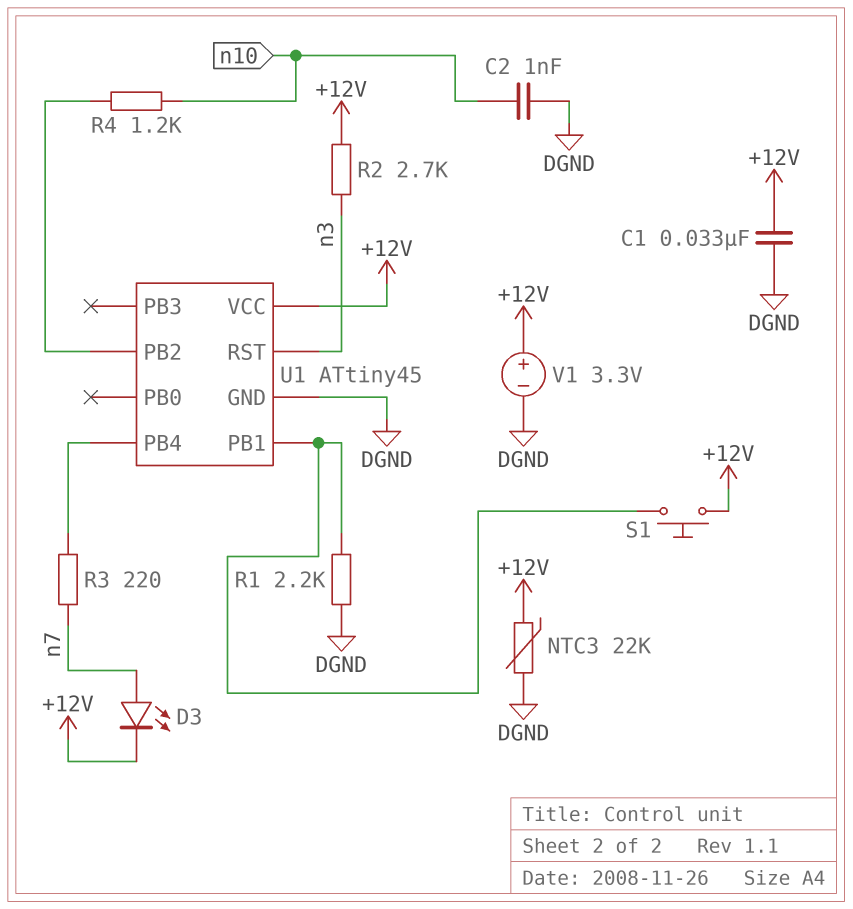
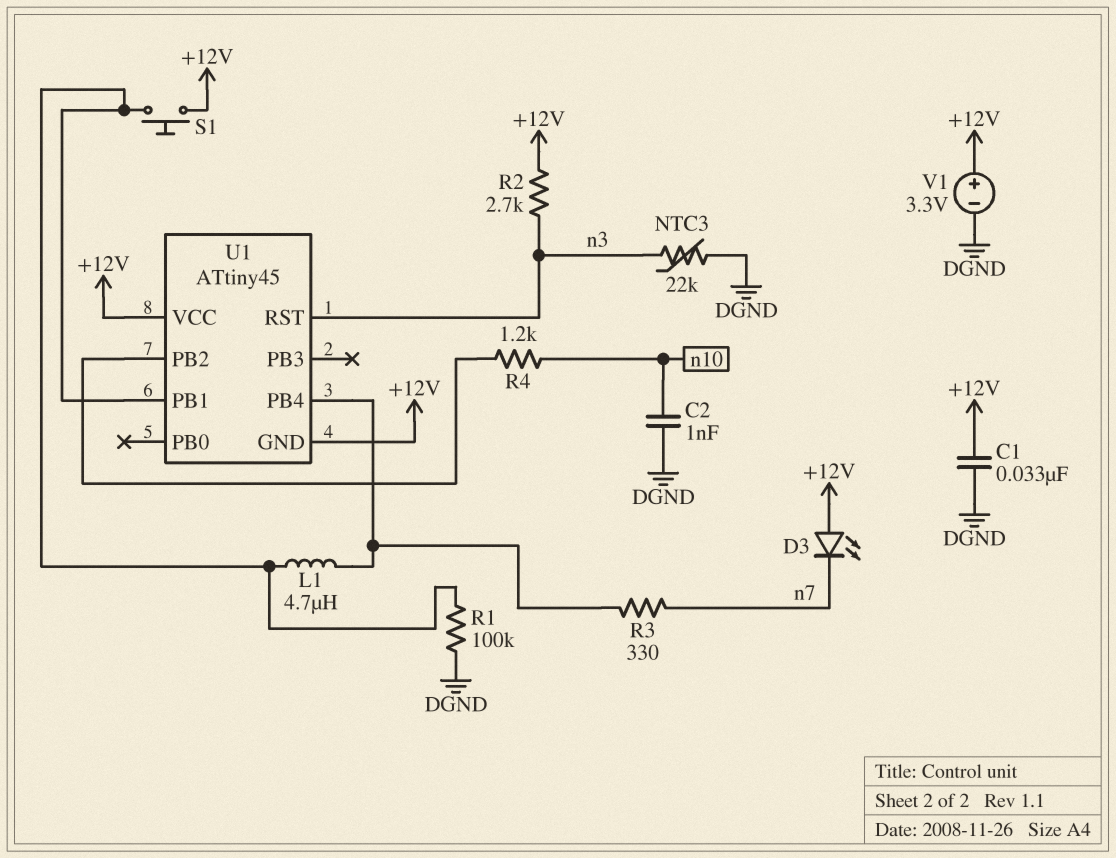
D3: LED (A n7, K +12V) -> LED (A +12V, K n7)
L1: none -> 4.7uH (U1/PB1, U1/PB4)
NTC3: 22k (+12V, DGND) -> 22k (DGND, n3)
R1: 2.2k (DGND, U1/PB1) -> 100k (DGND, U1/PB1)
R3: 220 (U1/PB4, n7) -> 330 (U1/PB4, n7)
U1 pin GND: DGND -> +12V

